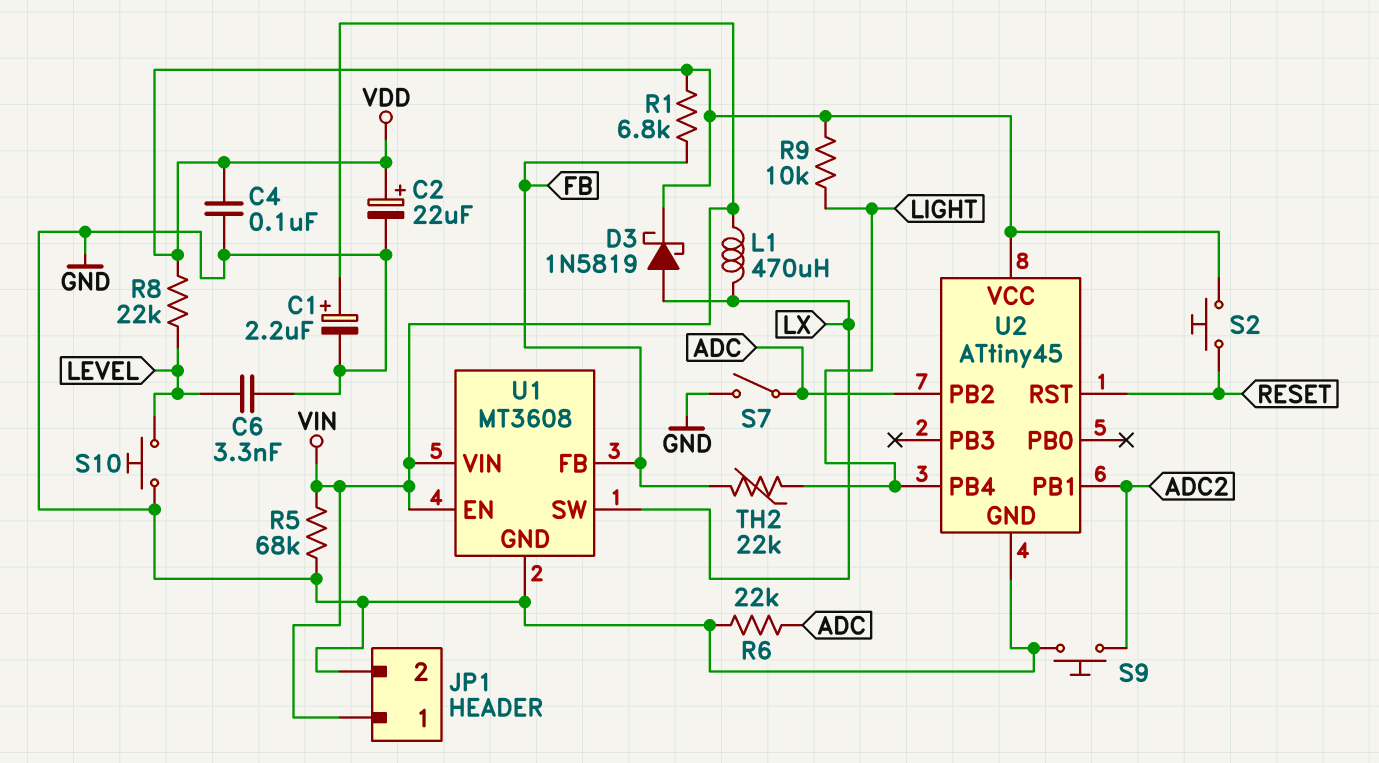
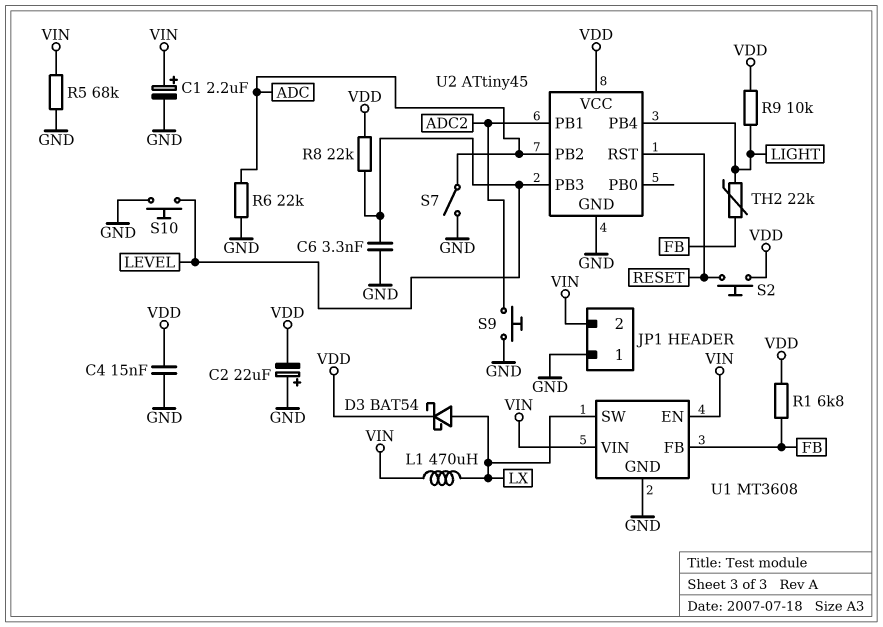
C2: 22uF (plus VDD, minus GND) -> 22uF (plus GND, minus VDD)
C4: 100nF (GND, VDD) -> 15nF (GND, VDD)
D3: schottky 1N5819 (A LX, K VDD) -> schottky BAT54 (A LX, K VDD)
JP1 pin 1: VIN -> GND
JP1 pin 2: GND -> VIN
U2 pin PB3: none -> LEVEL

